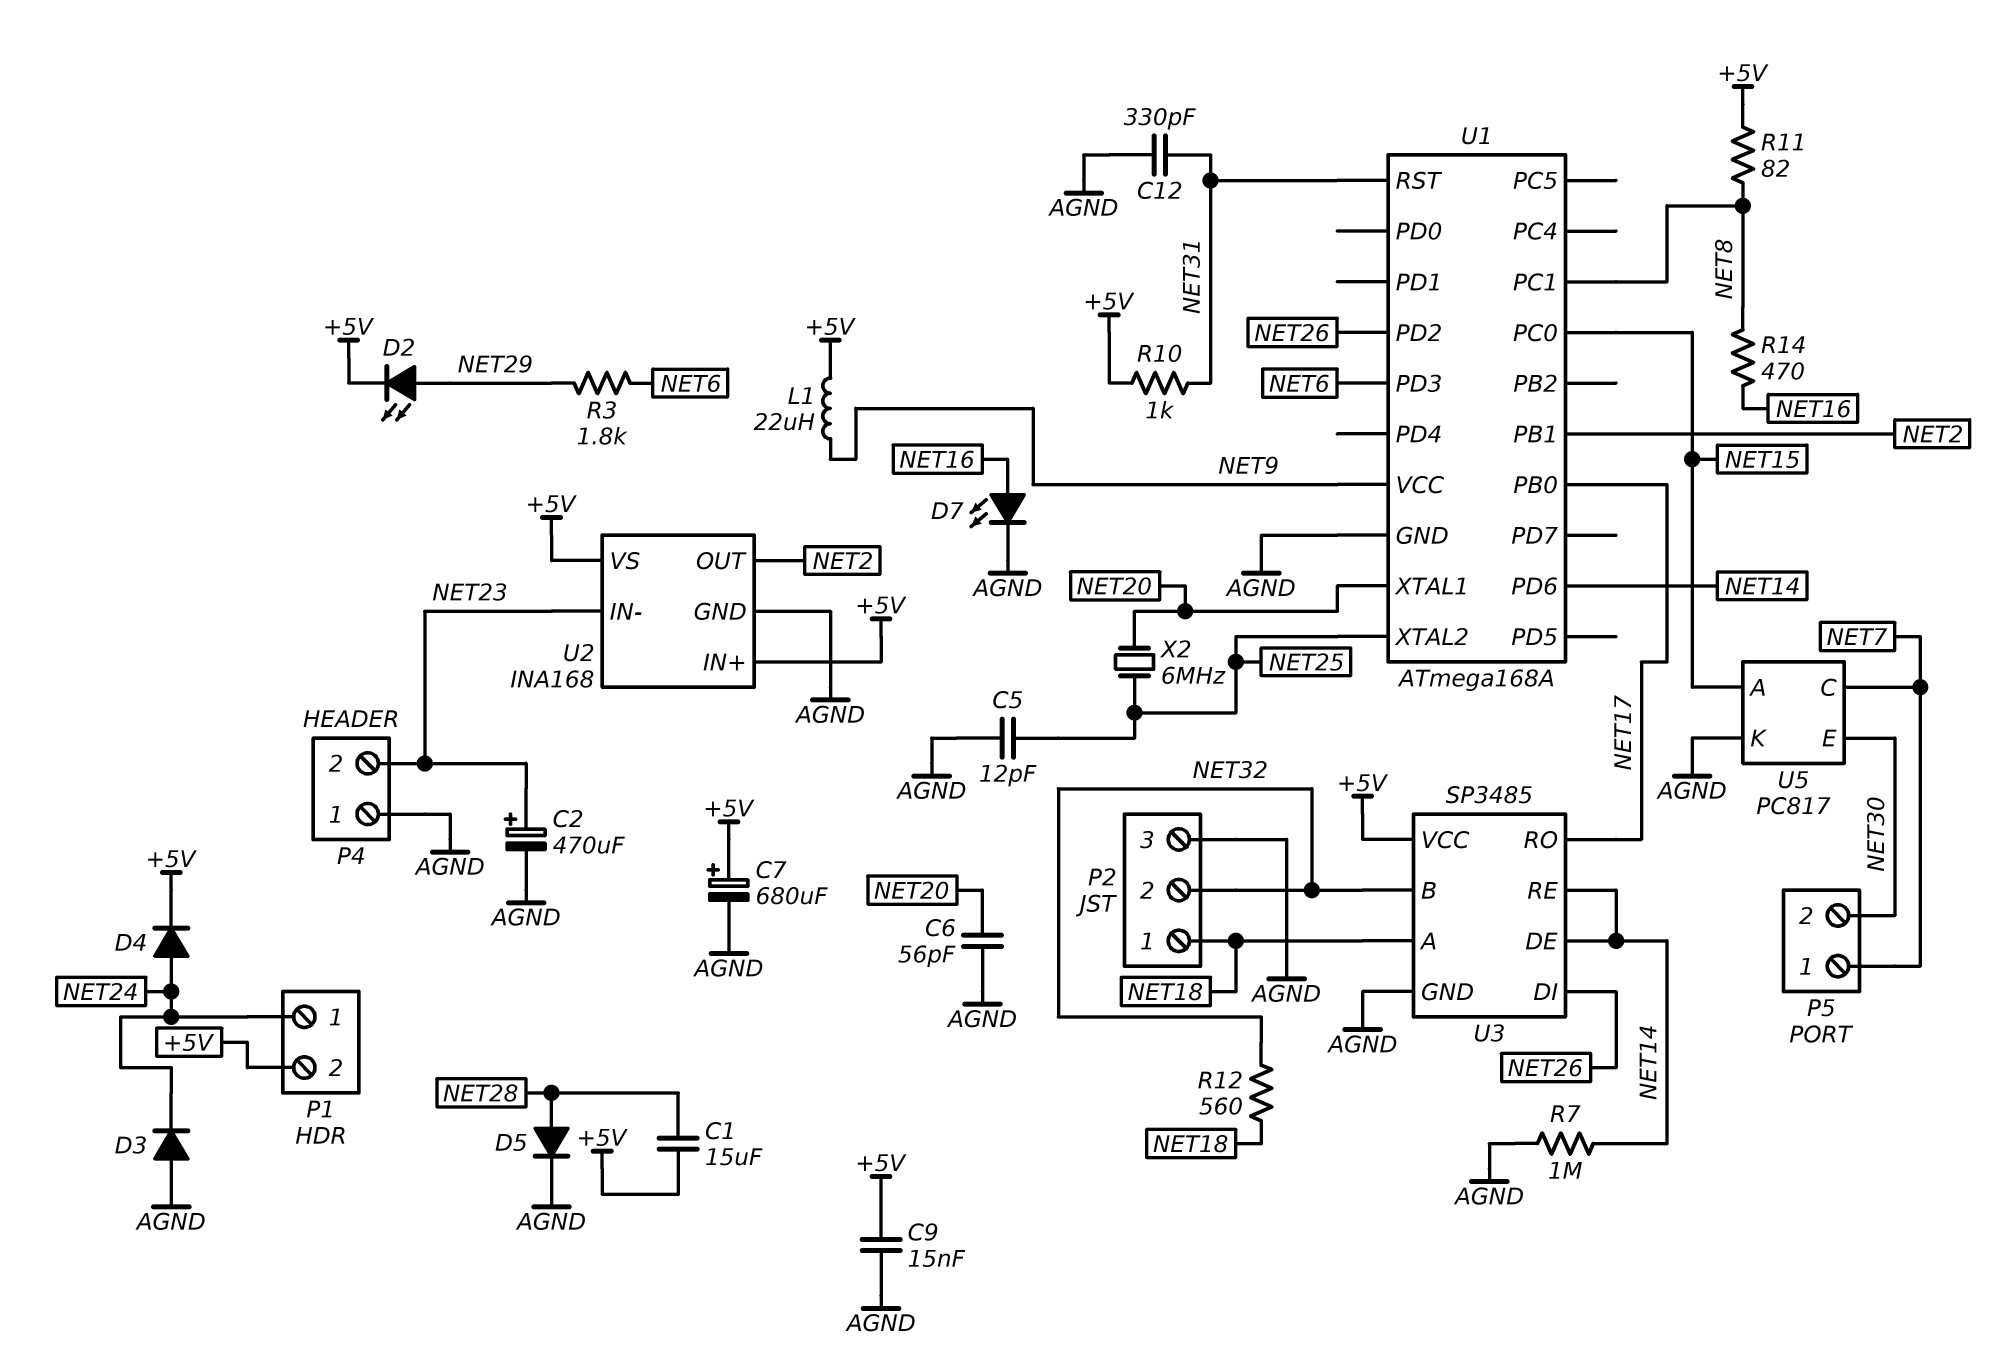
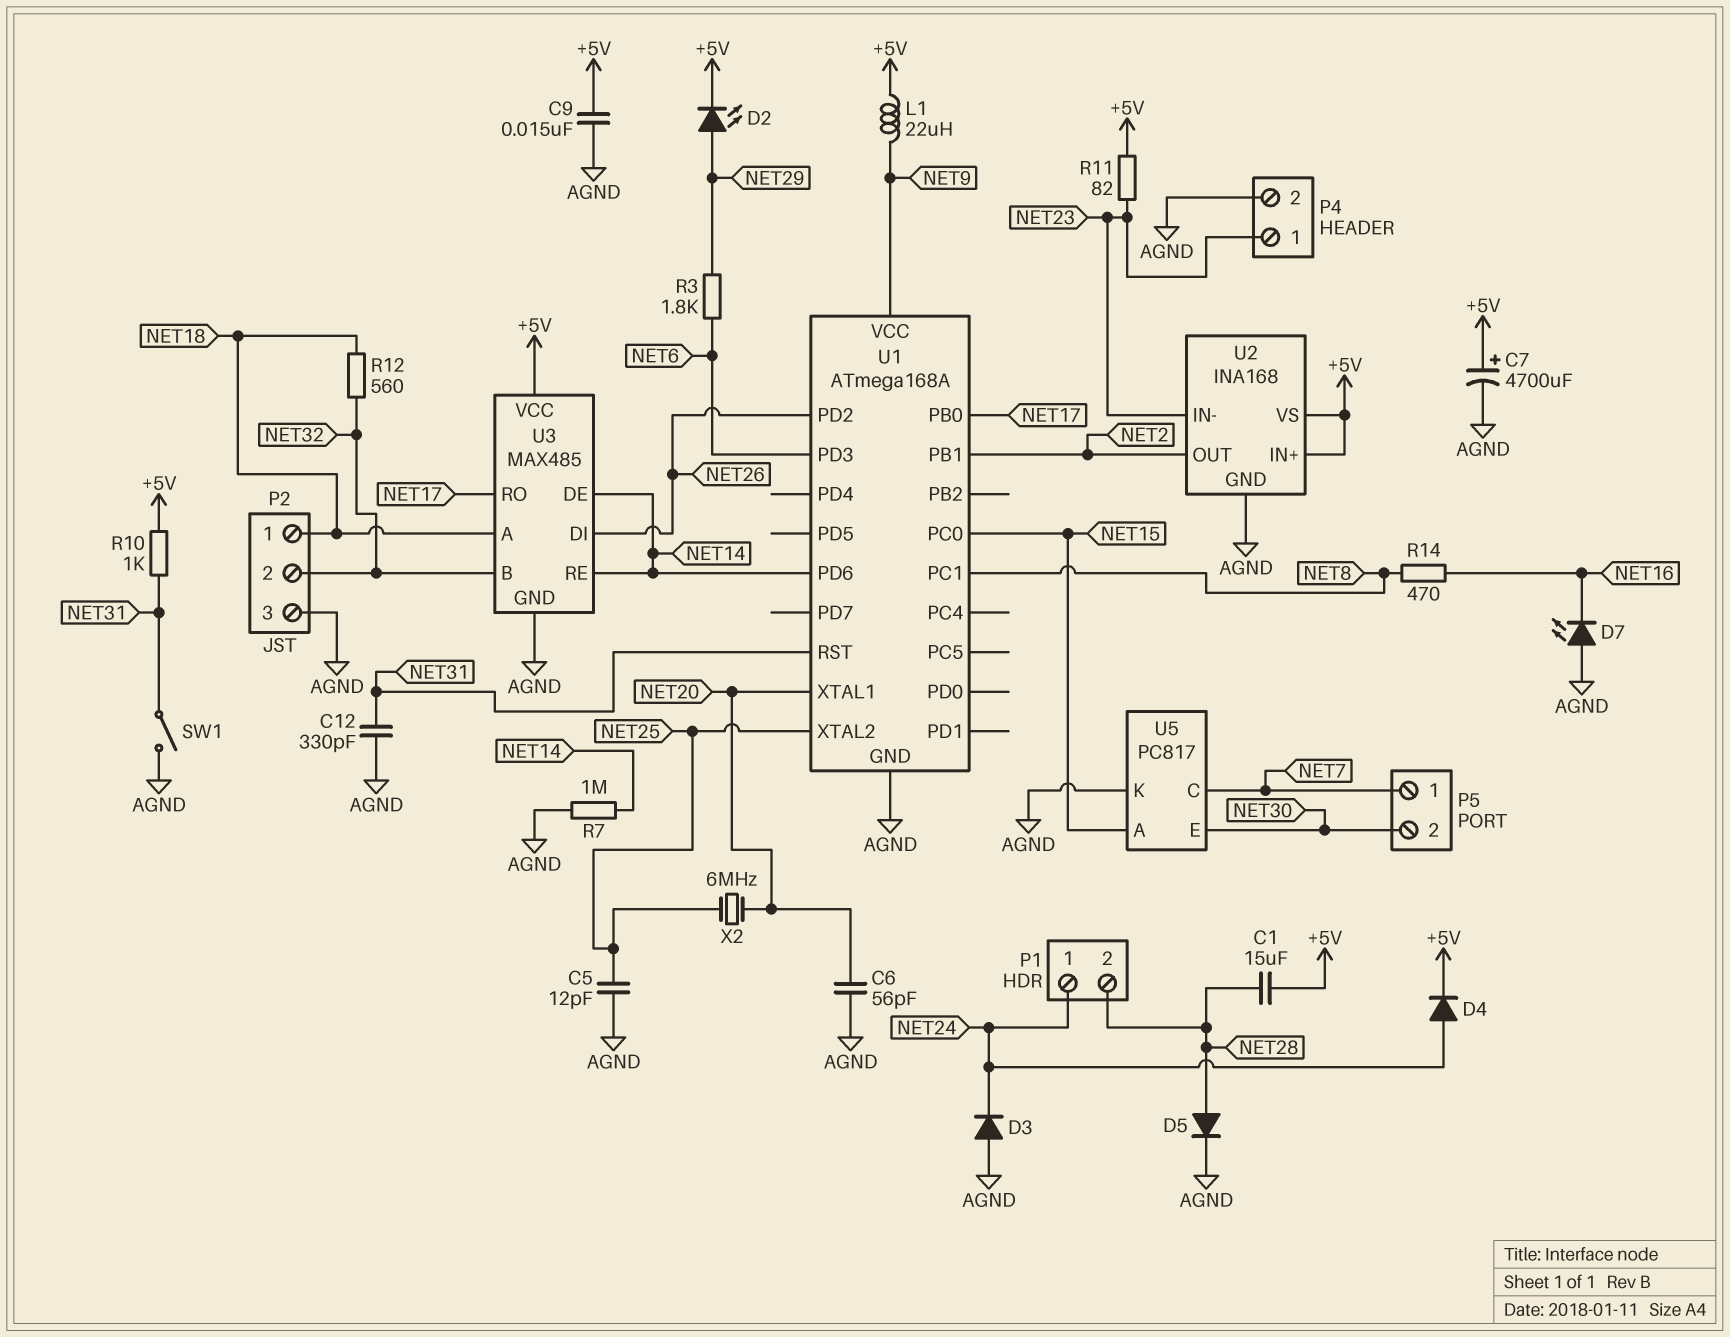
C2: 470uF (plus NET23, minus AGND) -> none
C7: 680uF (plus +5V, minus AGND) -> 4700uF (plus +5V, minus AGND)
D7: LED (A NET16, K AGND) -> LED (A AGND, K NET16)
P1 pin 2: +5V -> NET28
P4 pin 1: AGND -> NET23
P4 pin 2: NET23 -> AGND
R11: 82 (+5V, NET8) -> 82 (+5V, NET23)
SW1: none -> switch (AGND, NET31)
U3: SP3485 -> MAX485

